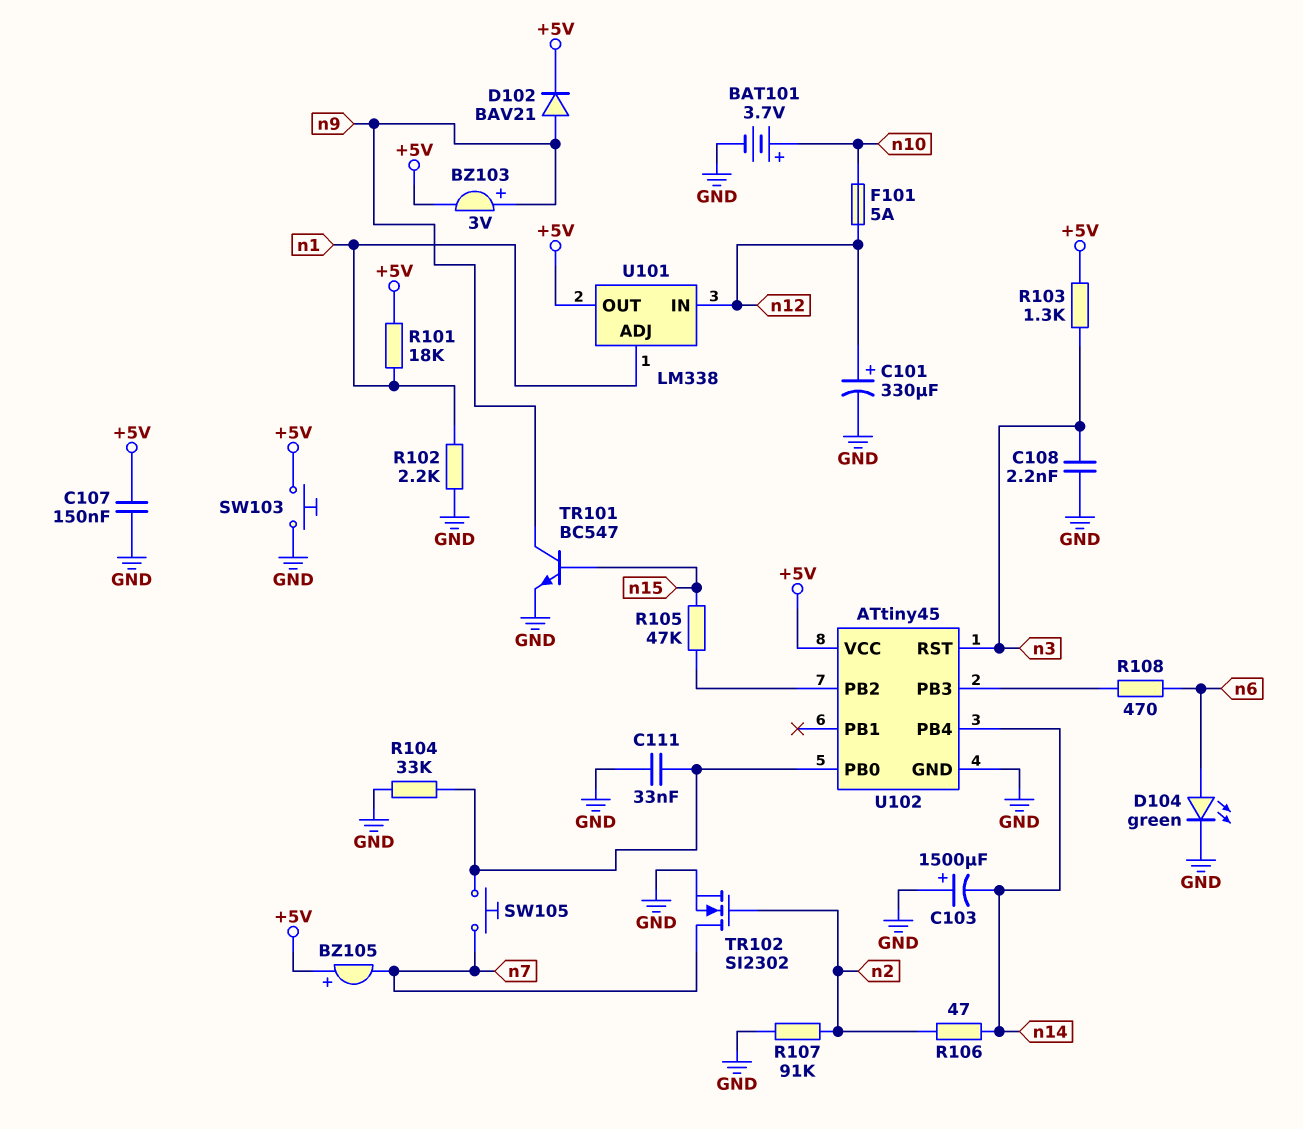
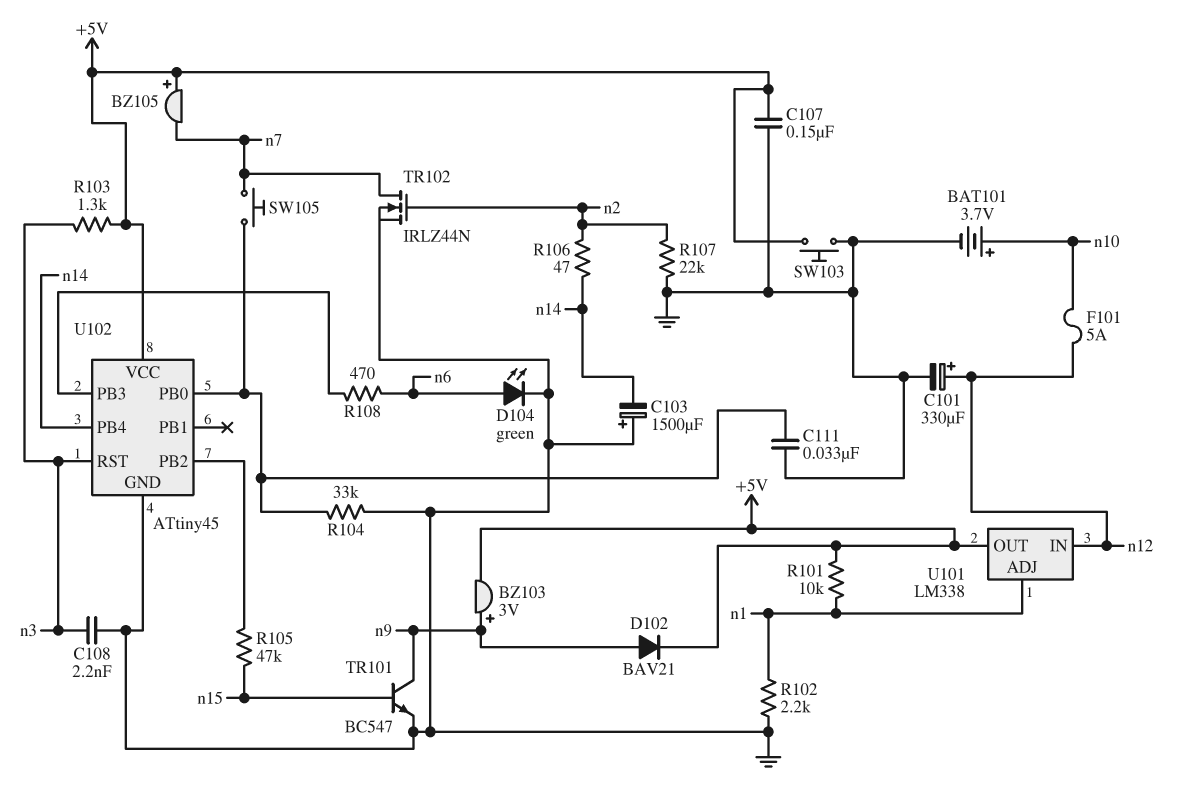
R101: 18k (+5V, n1) -> 10k (+5V, n1)
R107: 91k (GND, n2) -> 22k (GND, n2)
TR102: NMOS SI2302 (G n2, D n7, S GND) -> NMOS IRLZ44N (G n2, D n7, S GND)

